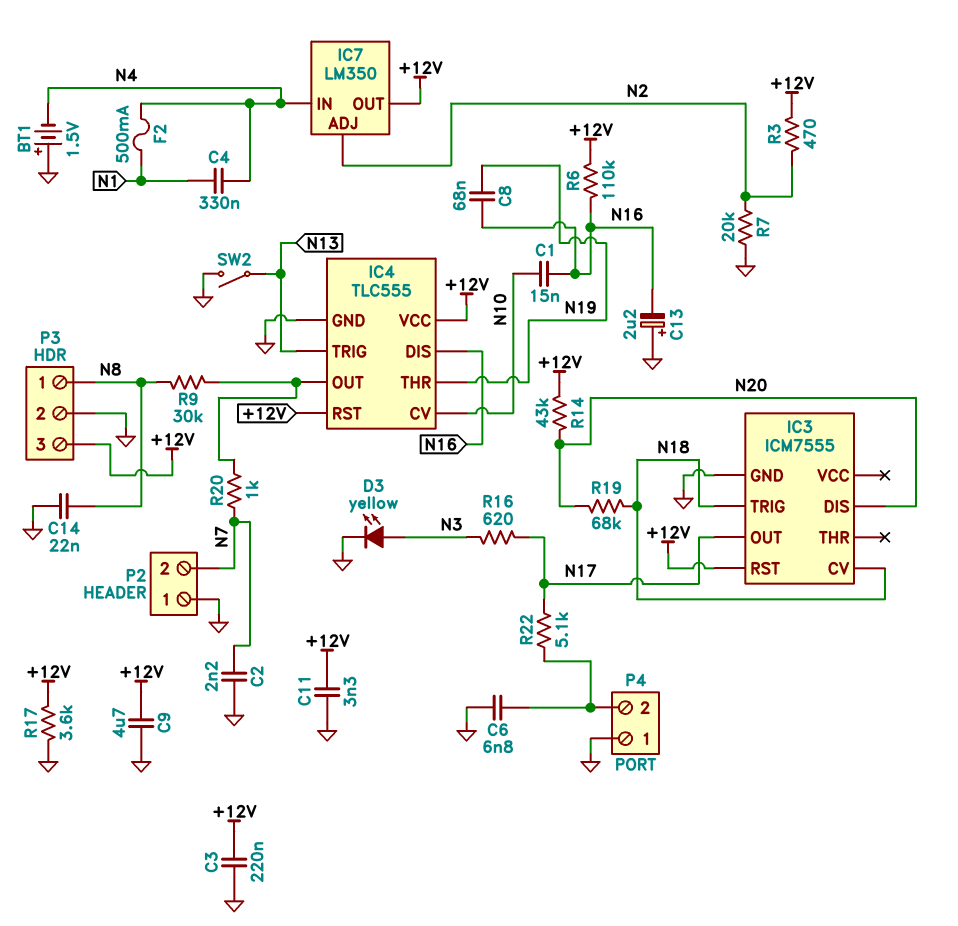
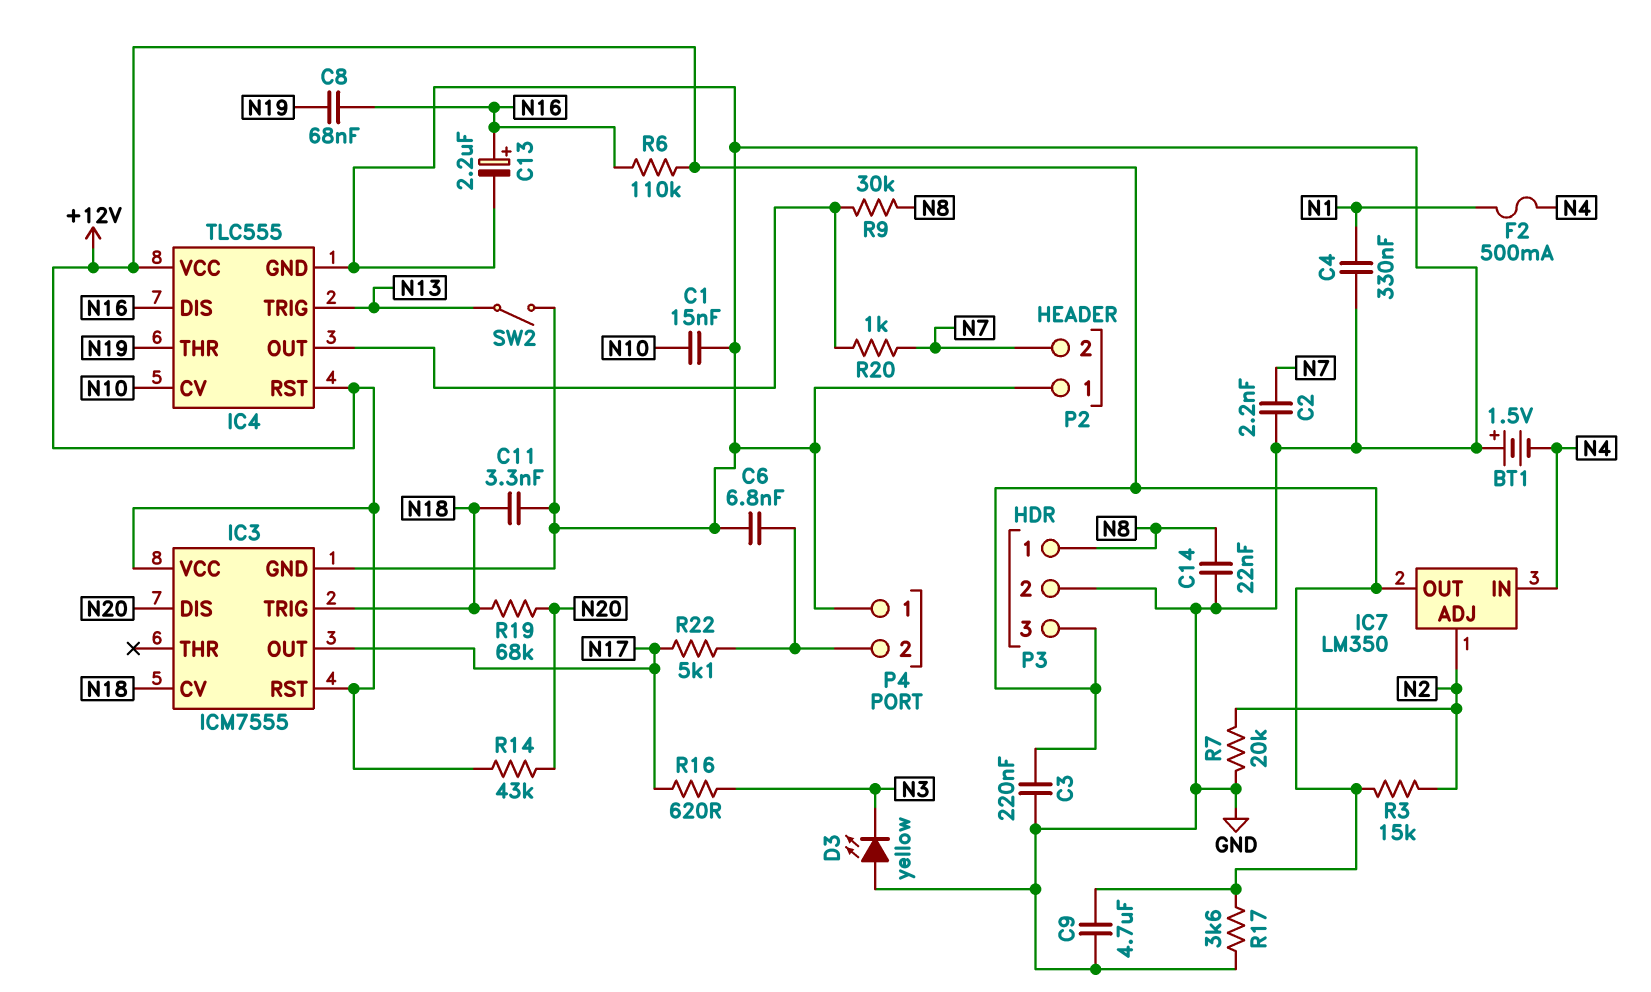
C1: 15nF (N10, N16) -> 15nF (GND, N10)
C4: 330nF (N1, N4) -> 330nF (GND, N1)
C11: 3.3nF (+12V, GND) -> 3.3nF (GND, N18)
C13: 2.2uF (plus GND, minus N16) -> 2.2uF (plus N16, minus GND)
D3: LED yellow (A N3, K GND) -> LED yellow (A GND, K N3)
IC3 pin VCC: none -> +12V
R3: 470 (+12V, N2) -> 15k (+12V, N2)

